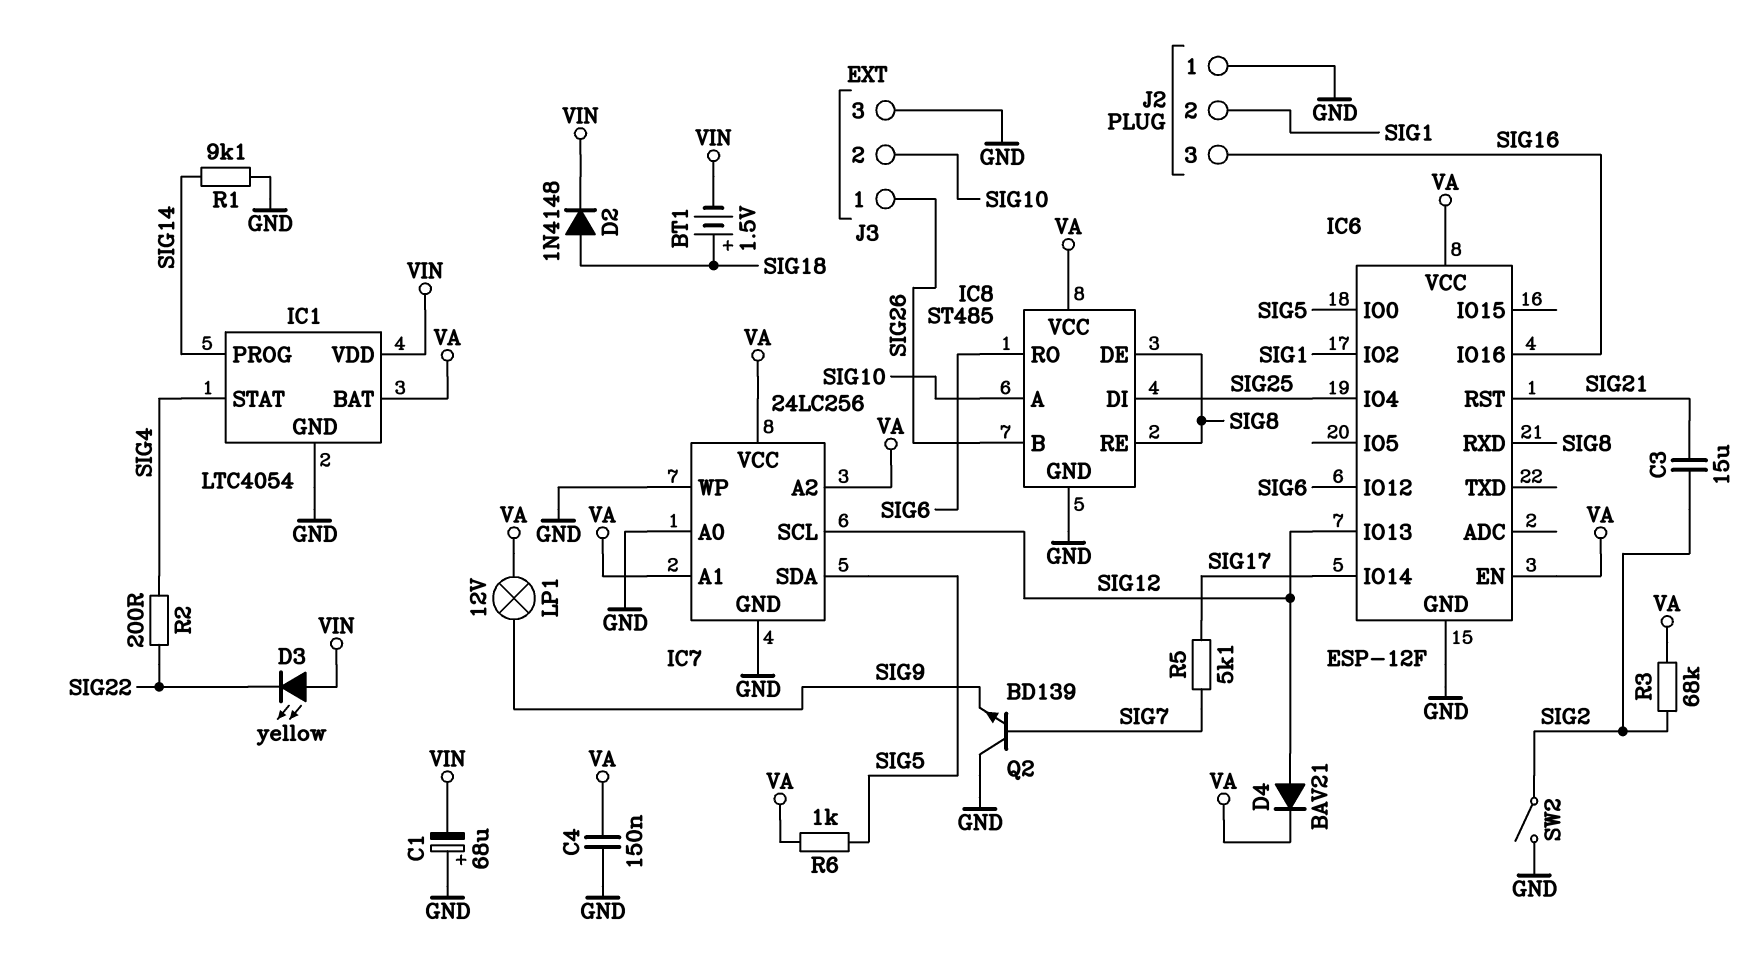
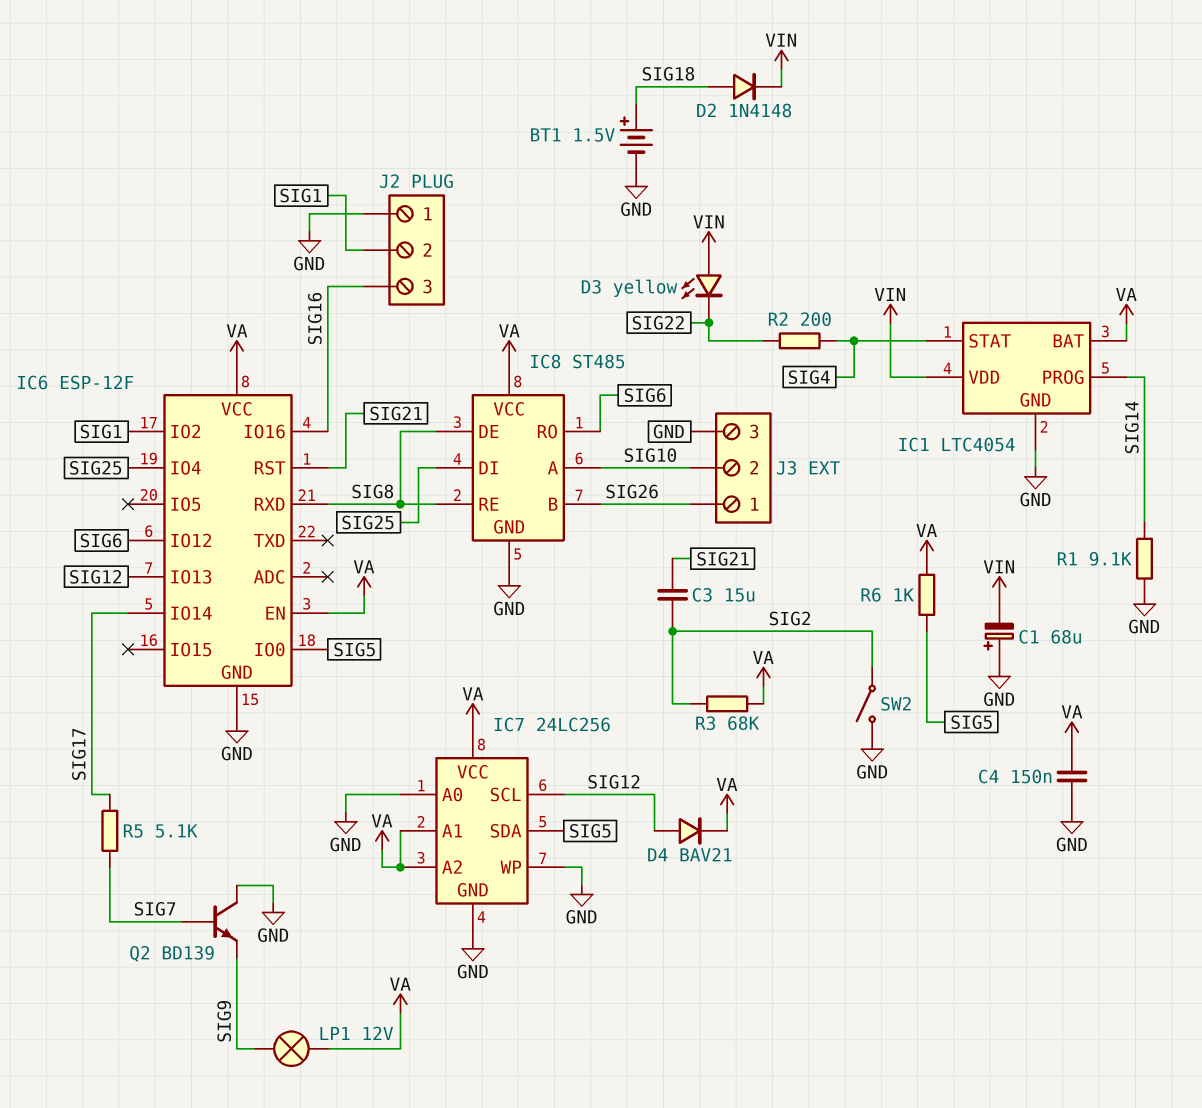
BT1: 1.5V (plus SIG18, minus VIN) -> 1.5V (plus SIG18, minus GND)

